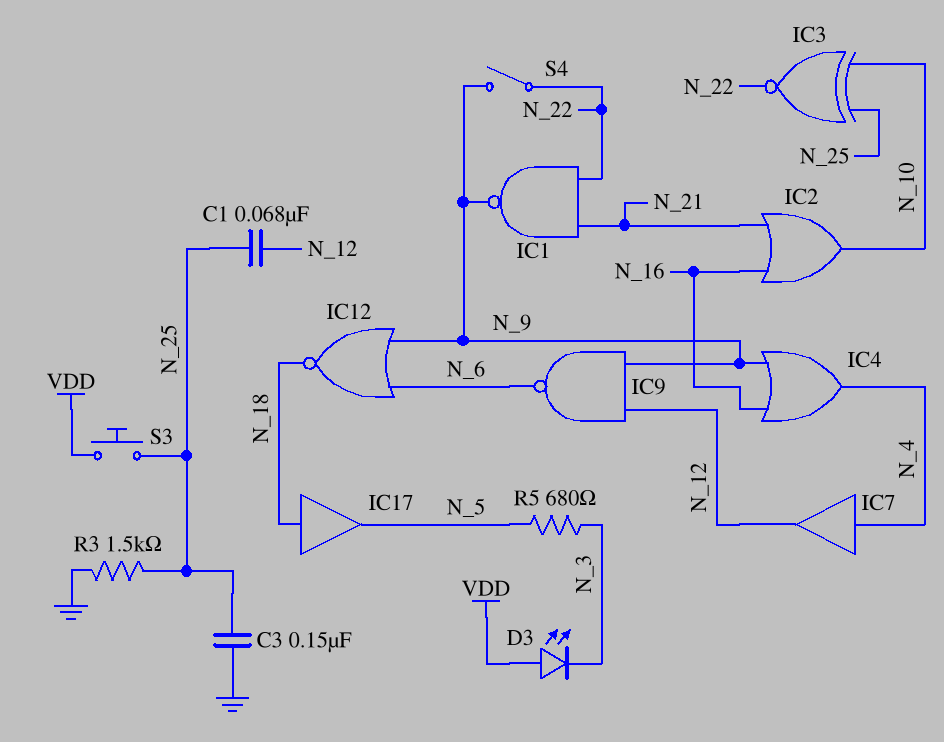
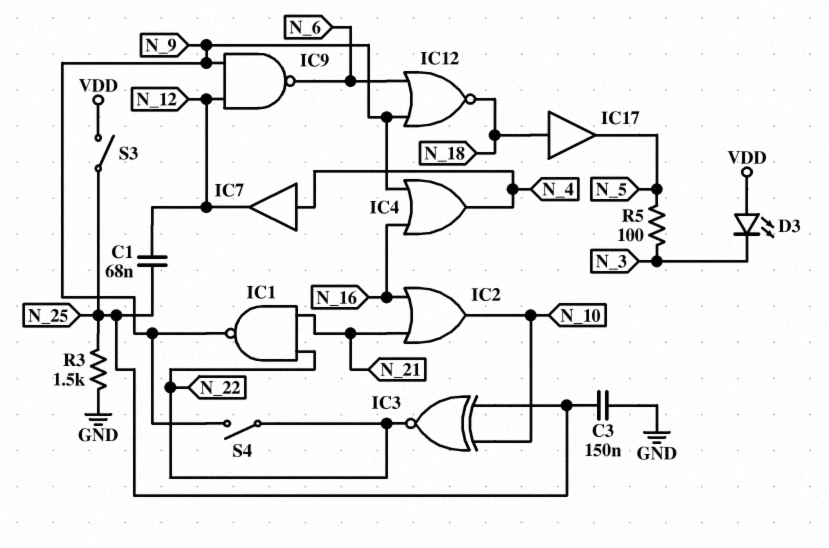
R5: 680 (N_3, N_5) -> 100 (N_3, N_5)
S3: button (N_25, VDD) -> switch (N_25, VDD)

